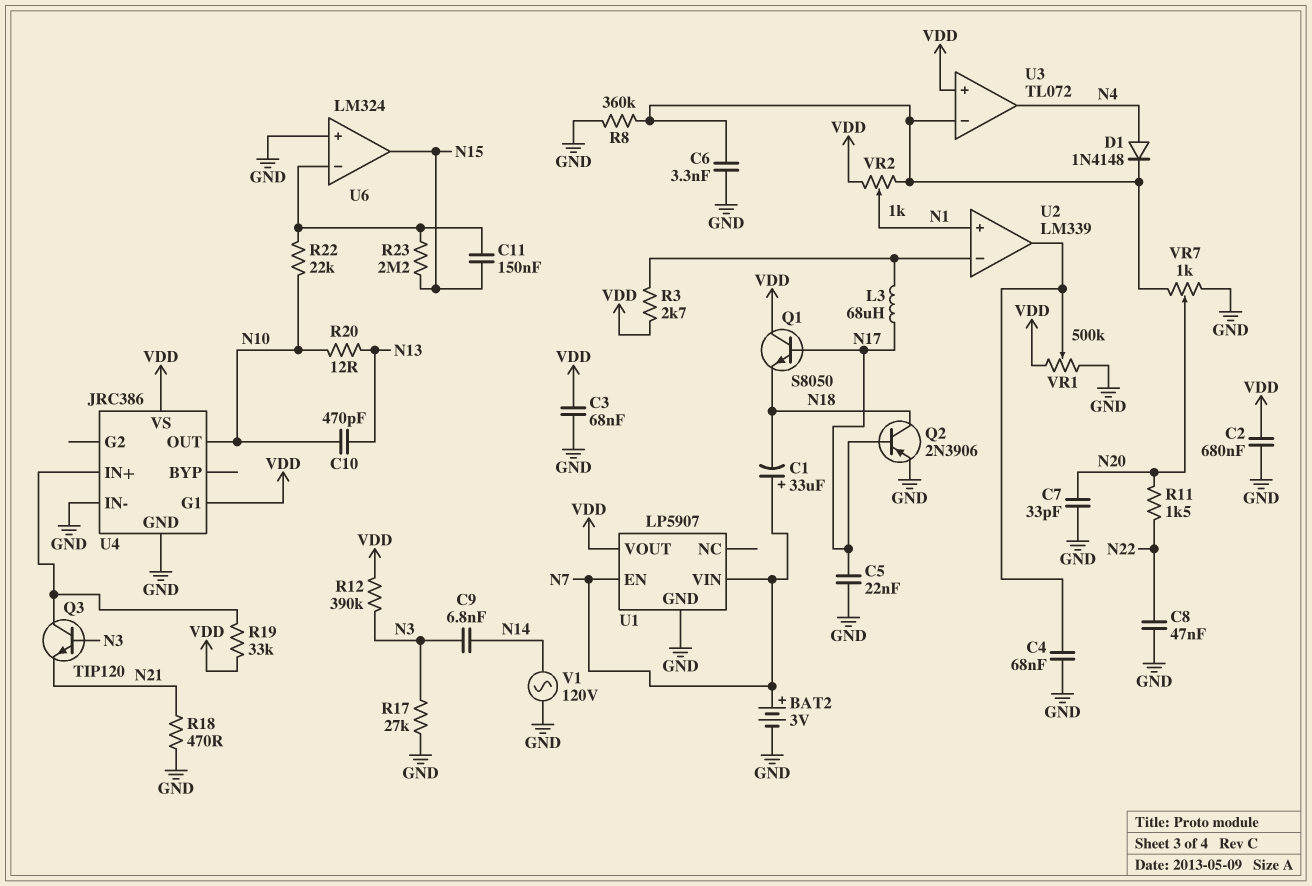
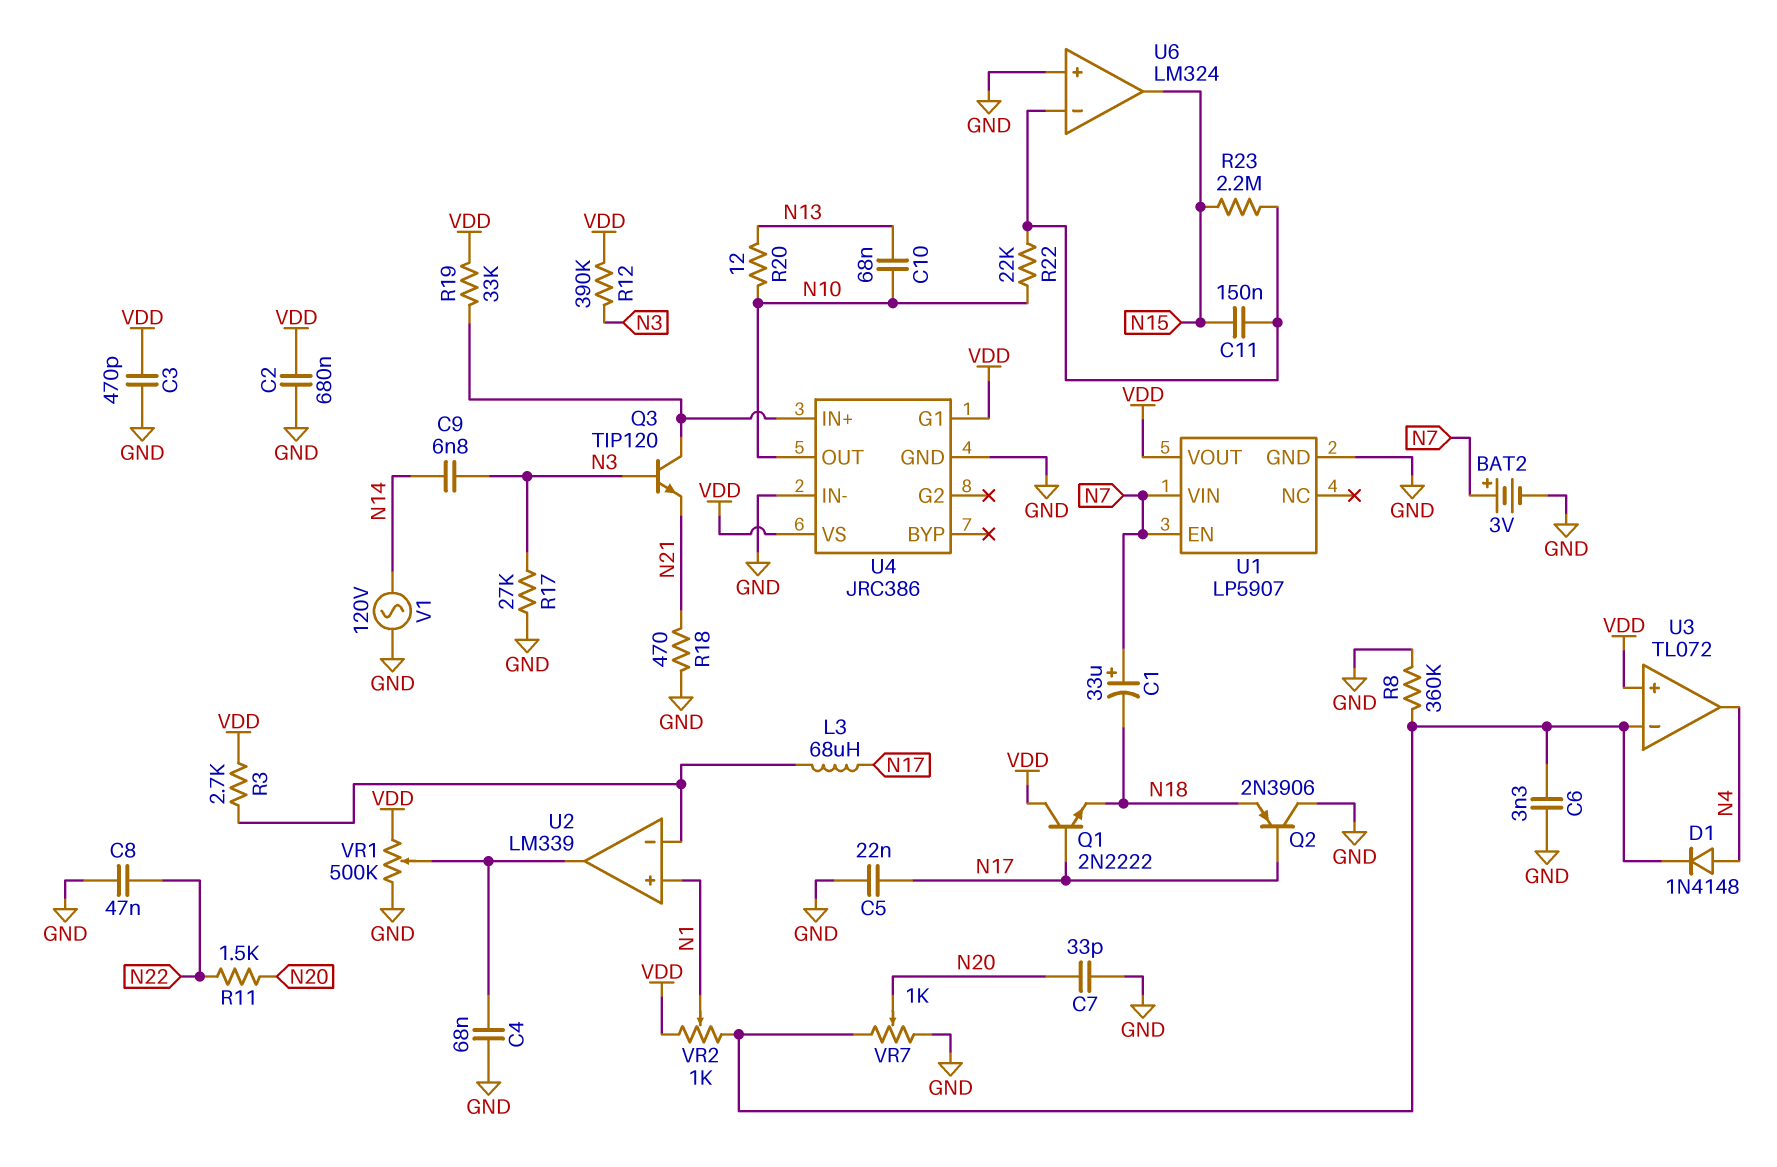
C3: 68nF (GND, VDD) -> 470pF (GND, VDD)
C10: 470pF (N10, N13) -> 68nF (N10, N13)
Q1: NPN S8050 (B N17, C VDD, E N18) -> NPN 2N2222 (B N17, C VDD, E N18)
Q2: PNP 2N3906 (B N17, C N18, E GND) -> PNP 2N3906 (B N17, C GND, E N18)

